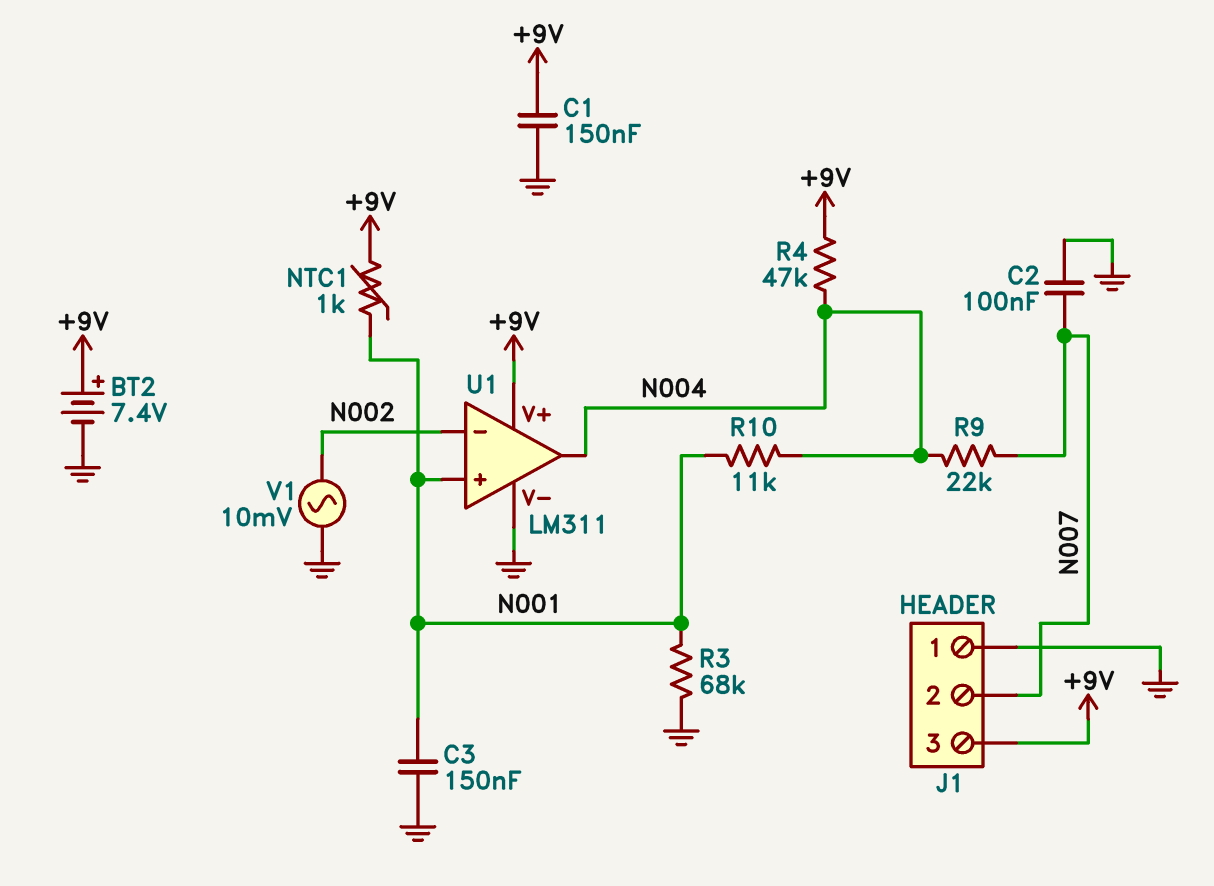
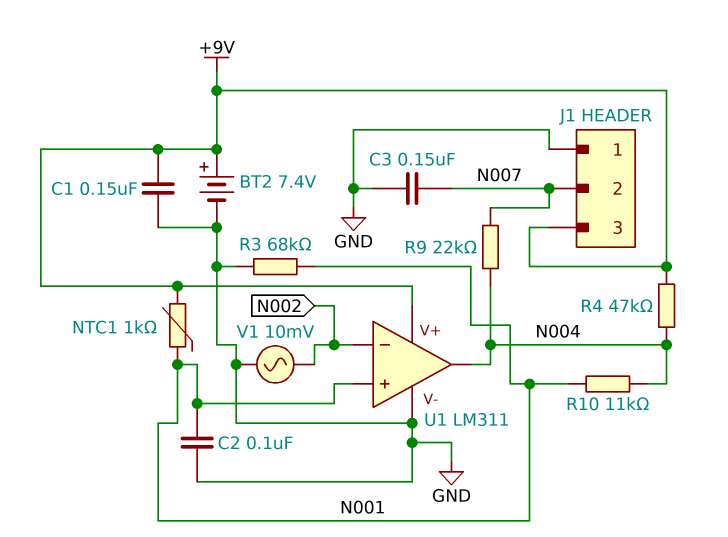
C2: 100nF (GND, N007) -> 100nF (GND, N001)
C3: 150nF (GND, N001) -> 150nF (GND, N007)

